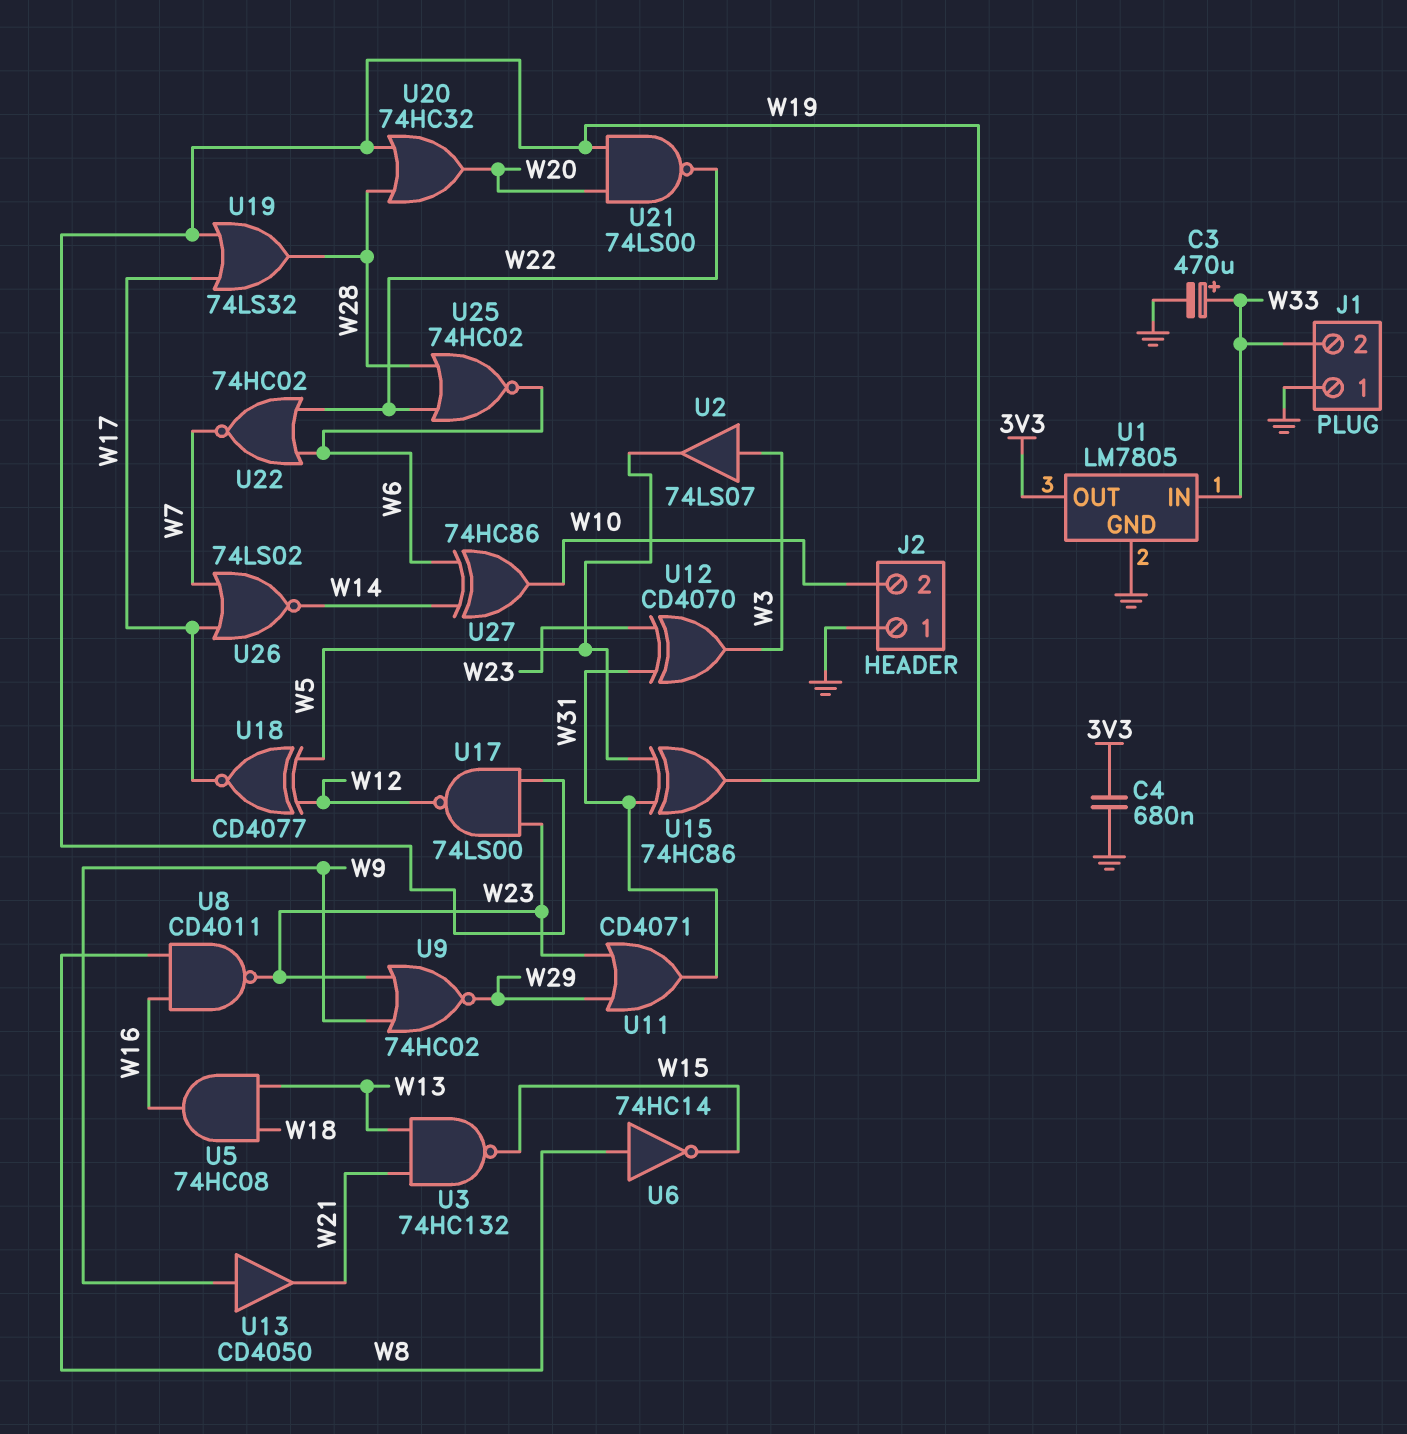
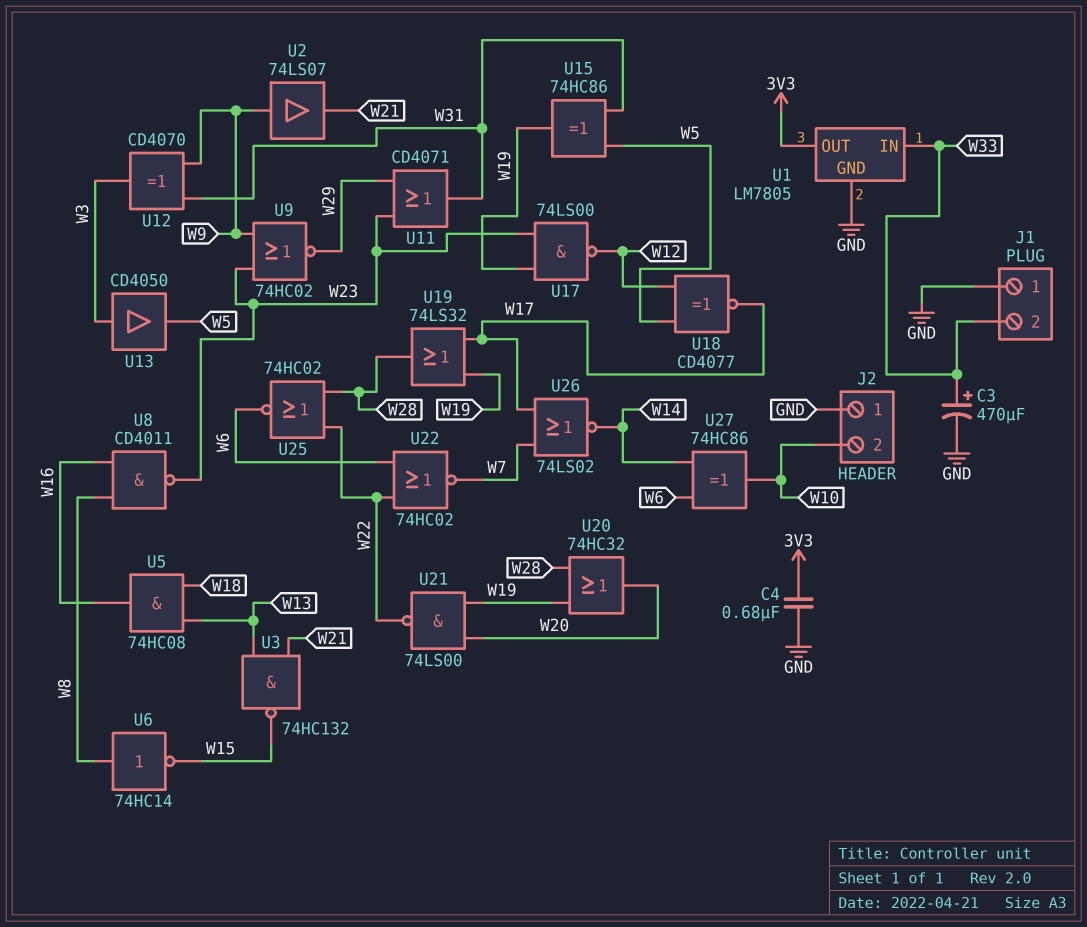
U2: buffer 74LS07 (in W3, out W5) -> buffer 74LS07 (in W9, out W21)
U12: XOR CD4070 (in W23, in W31, out W3) -> XOR CD4070 (in W9, in W31, out W3)
U13: buffer CD4050 (in W9, out W21) -> buffer CD4050 (in W3, out W5)

